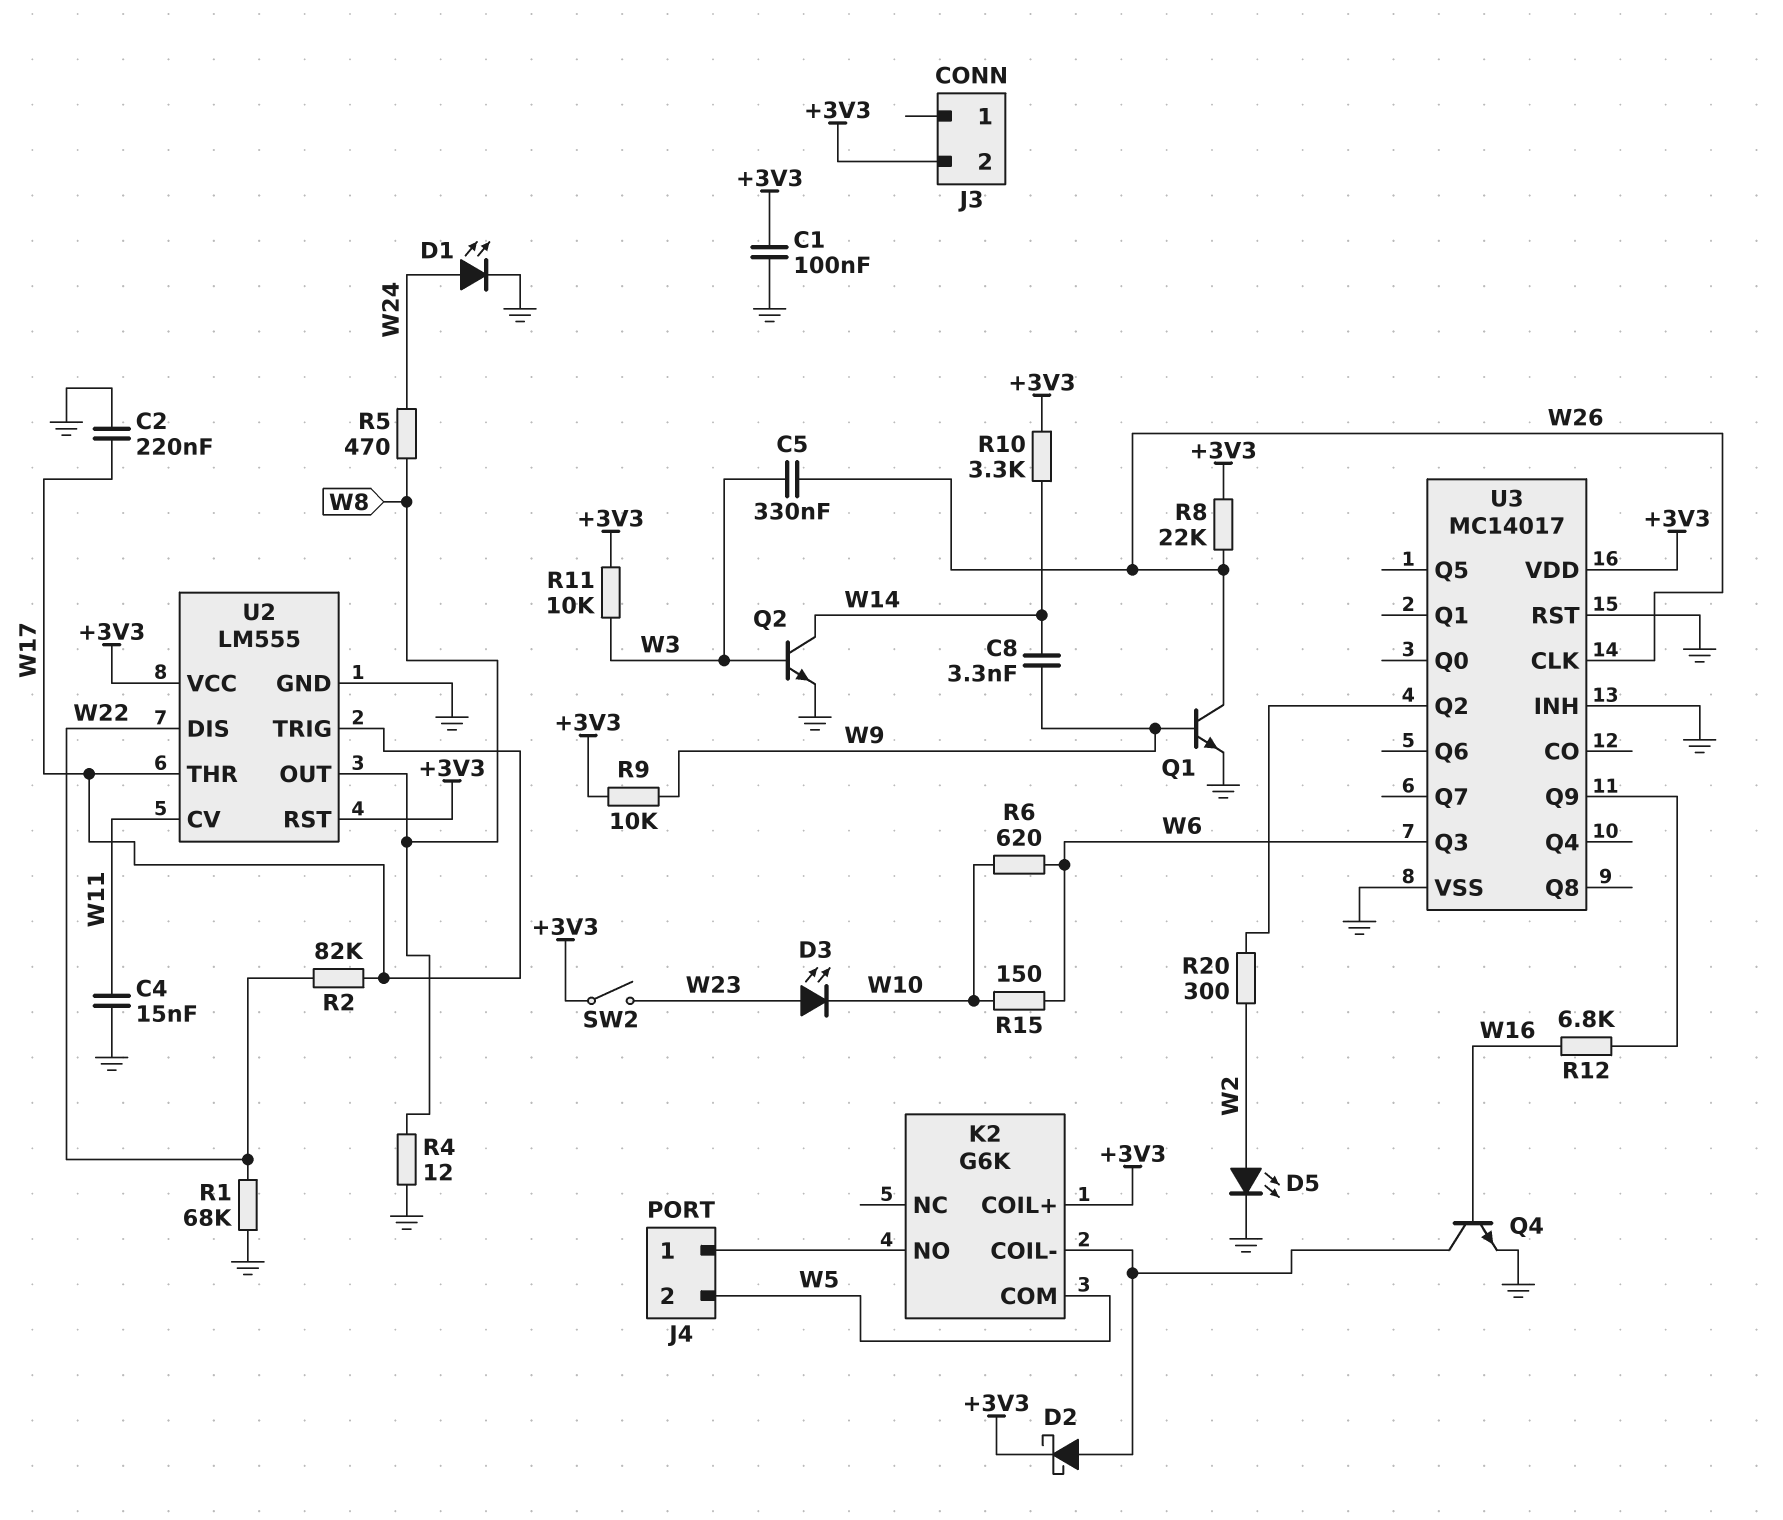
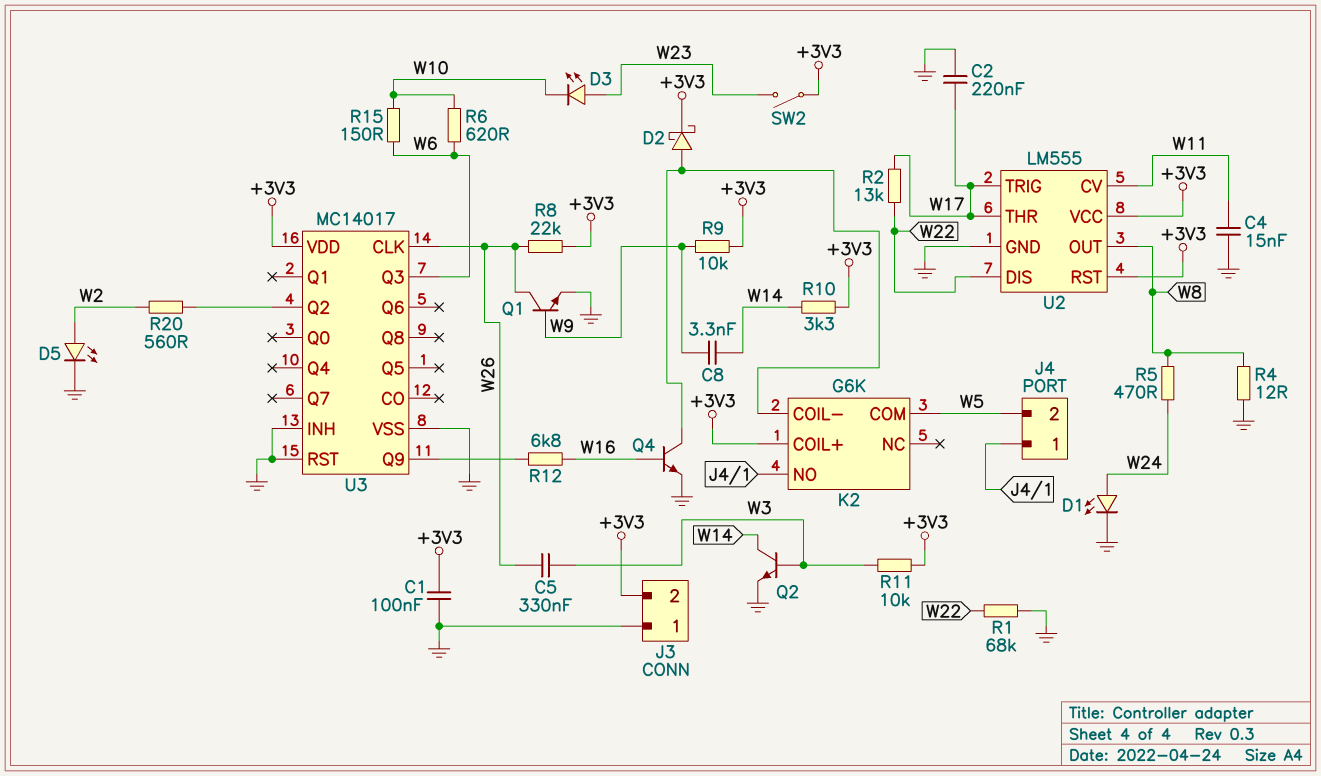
J3 pin 1: none -> GND
R2: 82k (W17, W22) -> 13k (W17, W22)
R20: 300 (U3/Q2, W2) -> 560 (U3/Q2, W2)

